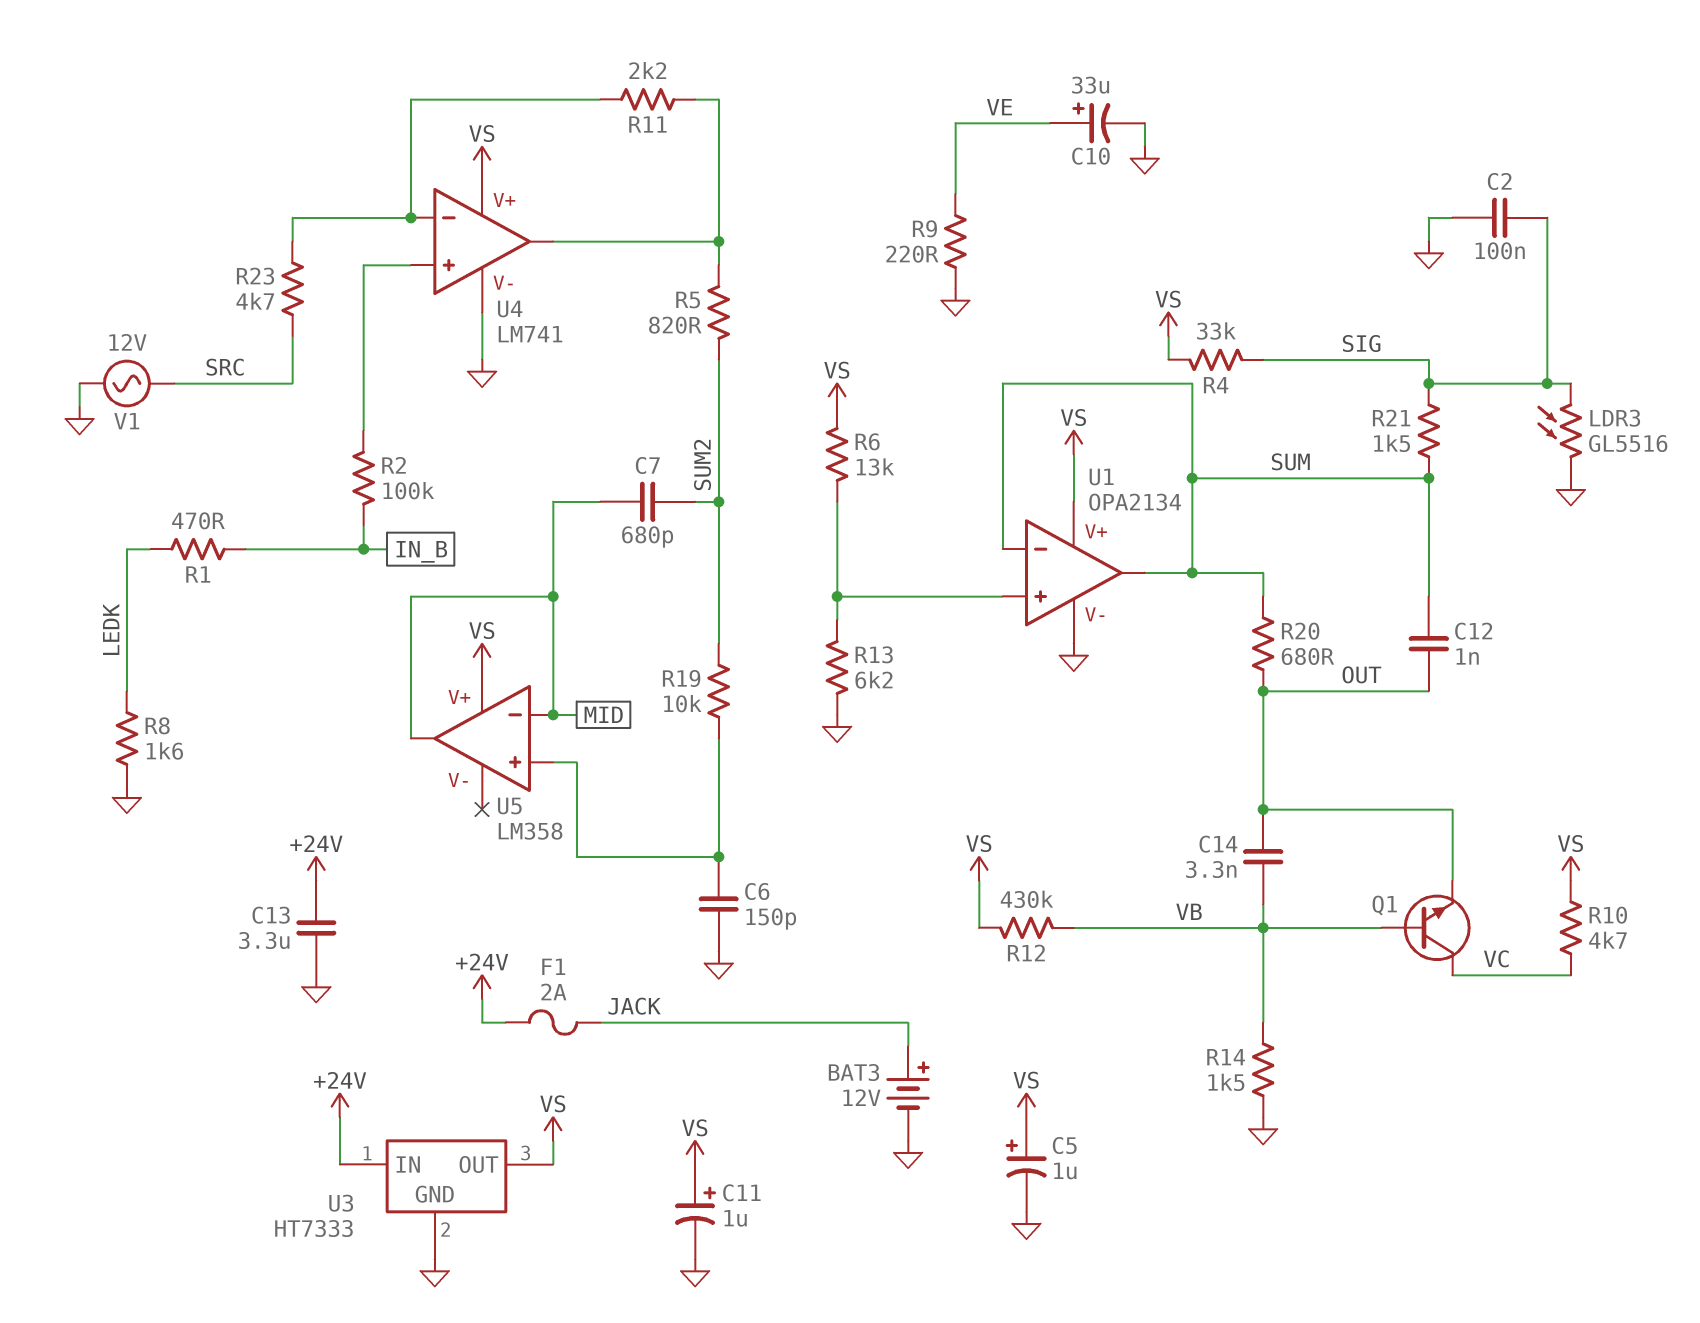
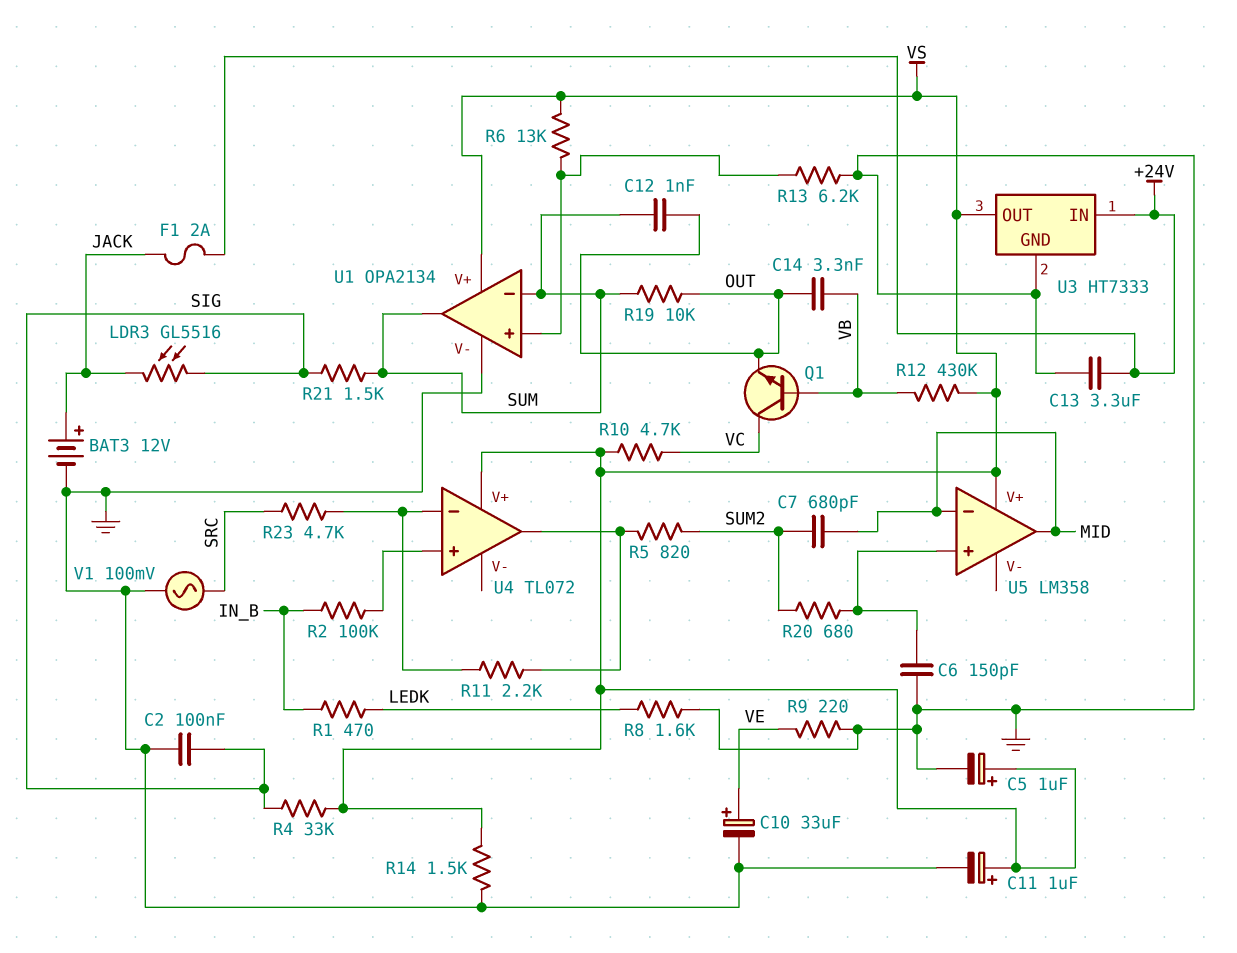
LDR3: GL5516 (GND, SIG) -> GL5516 (JACK, SIG)
R14: 1.5k (GND, VB) -> 1.5k (GND, VS)
R19: 10k (SUM2, U5/in+) -> 10k (OUT, SUM)
R20: 680 (OUT, SUM) -> 680 (SUM2, U5/in+)
U4: LM741 -> TL072
U4 pin V-: GND -> none
V1: AC 12V (GND, SRC) -> AC 100mV (GND, SRC)

